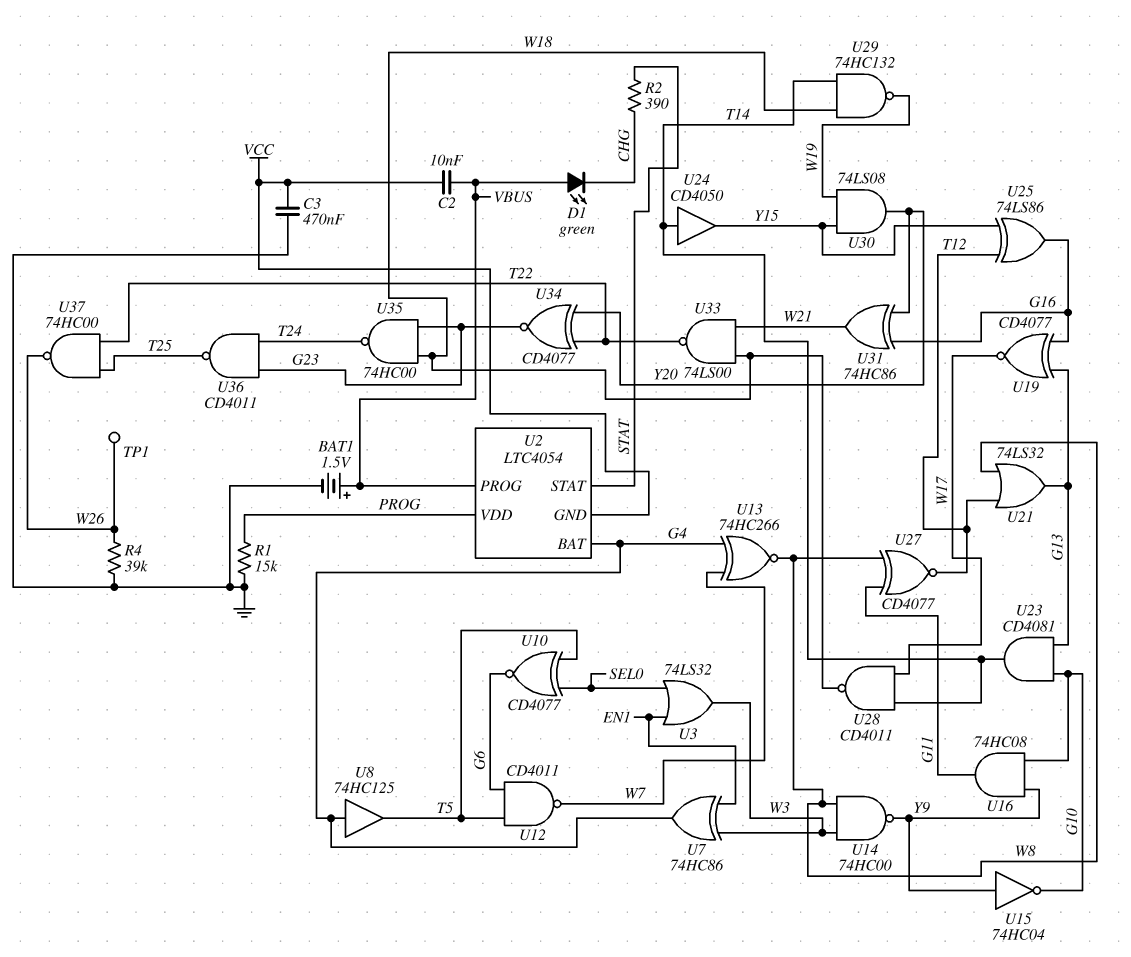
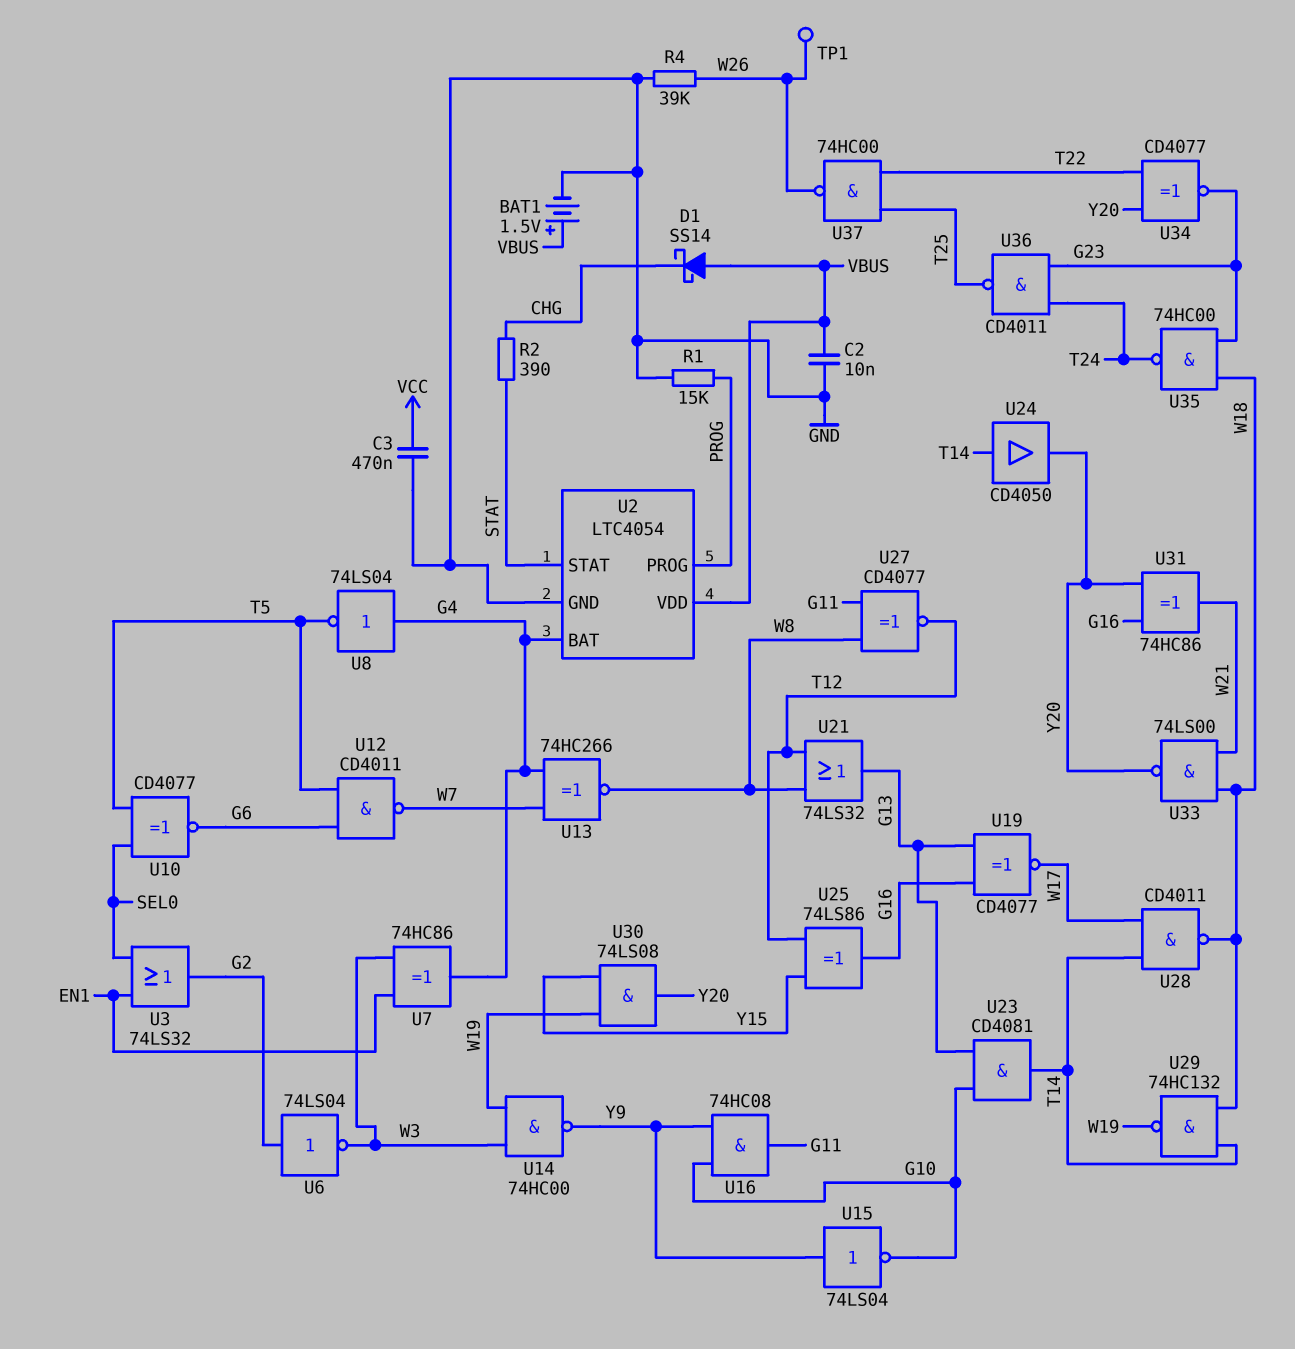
C2: 10nF (VBUS, VCC) -> 10nF (GND, VBUS)
D1: LED green (A VBUS, K CHG) -> schottky SS14 (A VBUS, K CHG)
U2 pin GND: VCC -> GND
U2 pin PROG: VBUS -> PROG
U2 pin VDD: PROG -> VBUS
U3: OR 74LS32 (in EN1, in SEL0, out W3) -> OR 74LS32 (in EN1, in SEL0, out G2)
U6: none -> NOT 74LS04 (in G2, out W3)
U8: buffer 74HC125 (in G4, out T5) -> NOT 74LS04 (in G4, out T5)
U14: NAND 74HC00 (in W3, in W8, out Y9) -> NAND 74HC00 (in W3, in W19, out Y9)
U15: NOT 74HC04 (in Y9, out G10) -> NOT 74LS04 (in Y9, out G10)
U24: buffer CD4050 (in T14, out Y15) -> buffer CD4050 (in T14, out Y20)
U33: NAND 74LS00 (in W18, in W21, out T22) -> NAND 74LS00 (in W18, in W21, out Y20)

